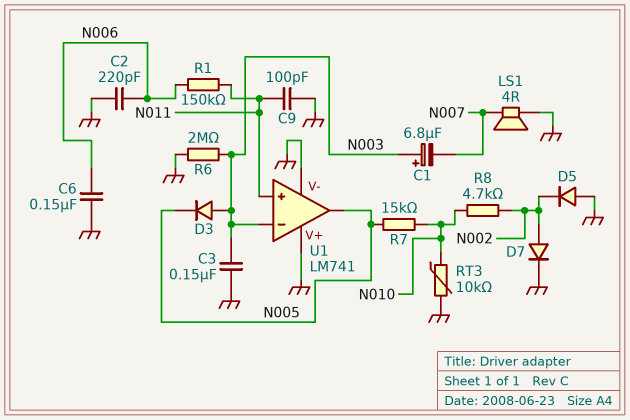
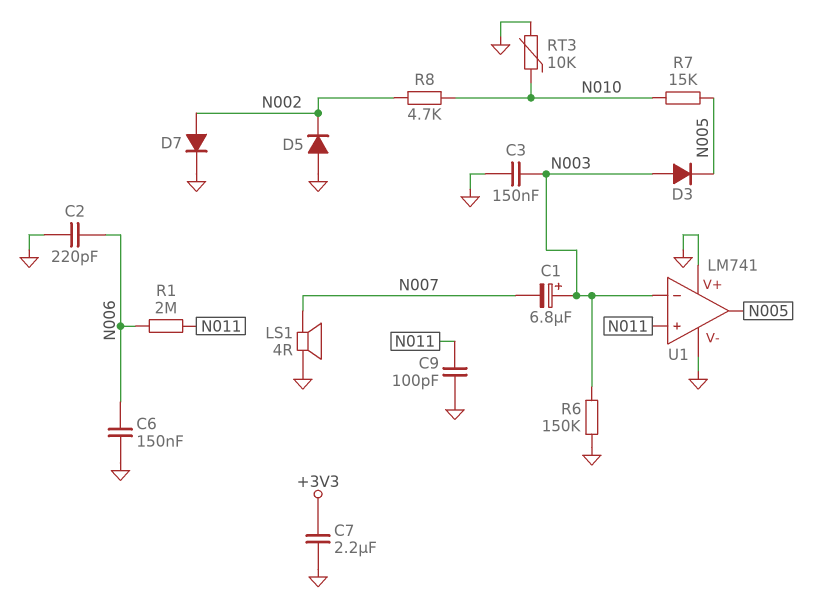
C7: none -> 2.2uF (+3V3, GND)
R1: 150k (N006, N011) -> 2M (N006, N011)
R6: 2M (GND, N003) -> 150k (GND, N003)

